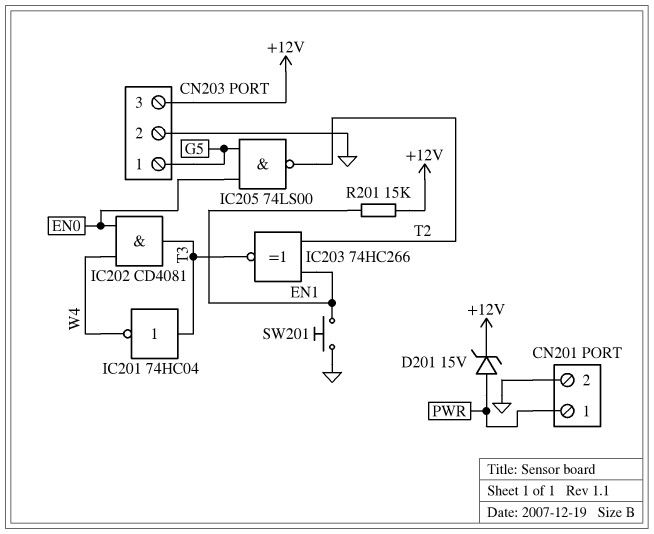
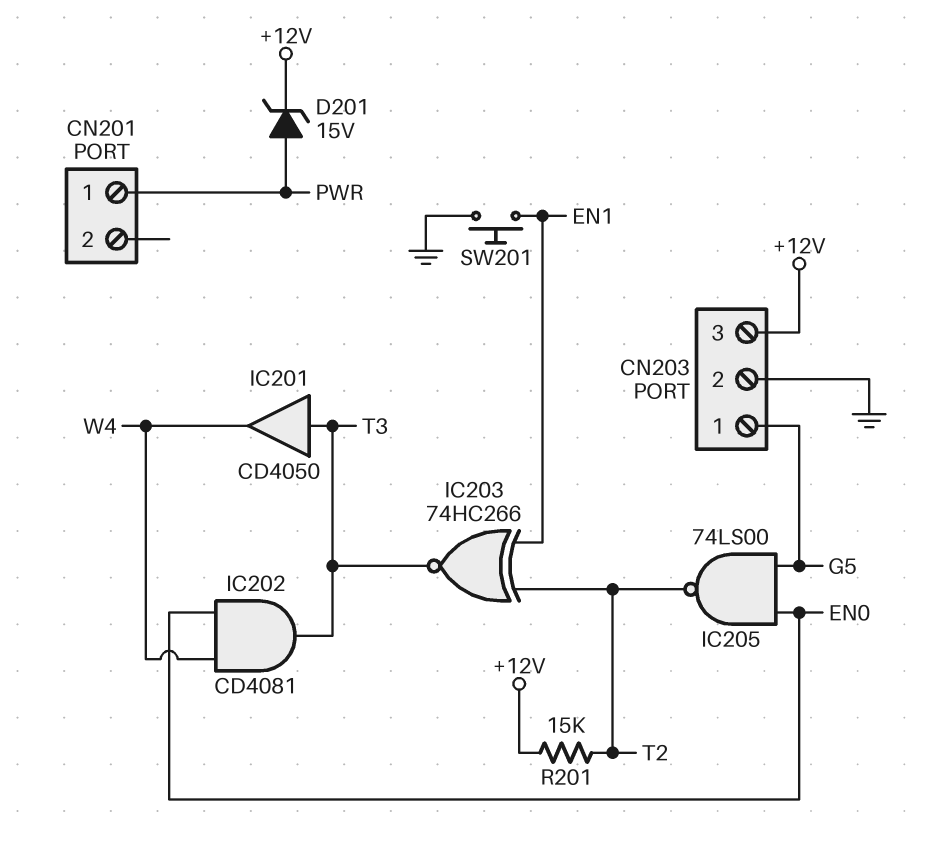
CN201 pin 2: GND -> none
IC201: NOT 74HC04 (in T3, out W4) -> buffer CD4050 (in T3, out W4)
R201: 15k (+12V, EN1) -> 15k (+12V, T2)

